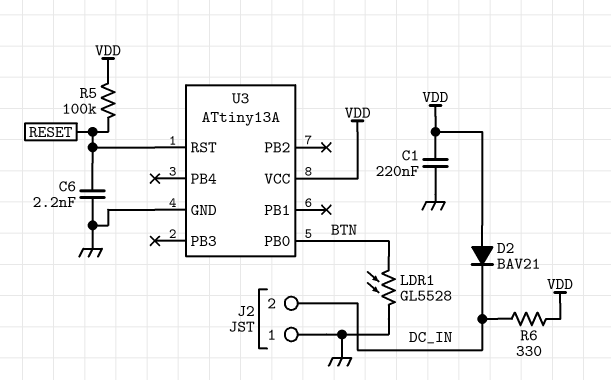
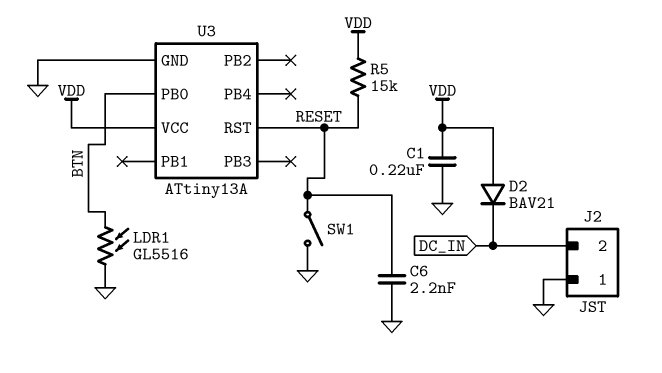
LDR1: GL5528 (BTN, GND) -> GL5516 (BTN, GND)
R5: 100k (RESET, VDD) -> 15k (RESET, VDD)
R6: 330 (DC_IN, VDD) -> none
SW1: none -> switch (GND, RESET)

